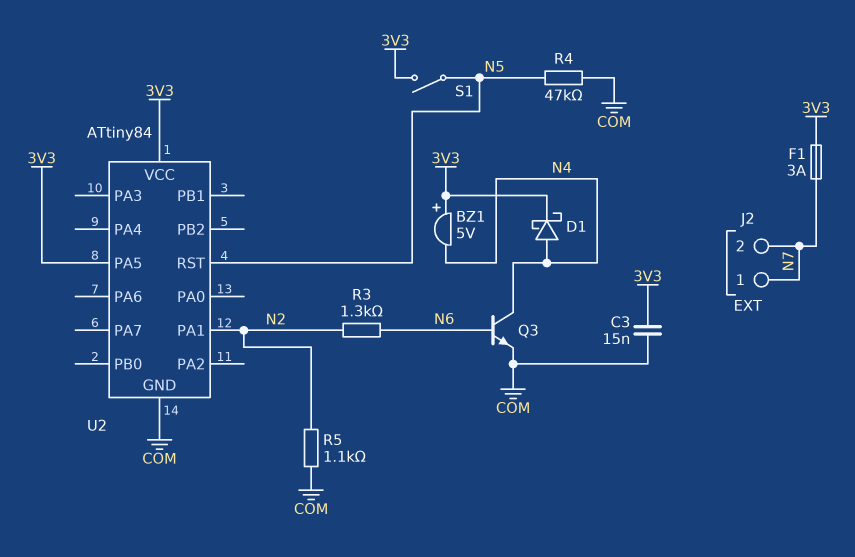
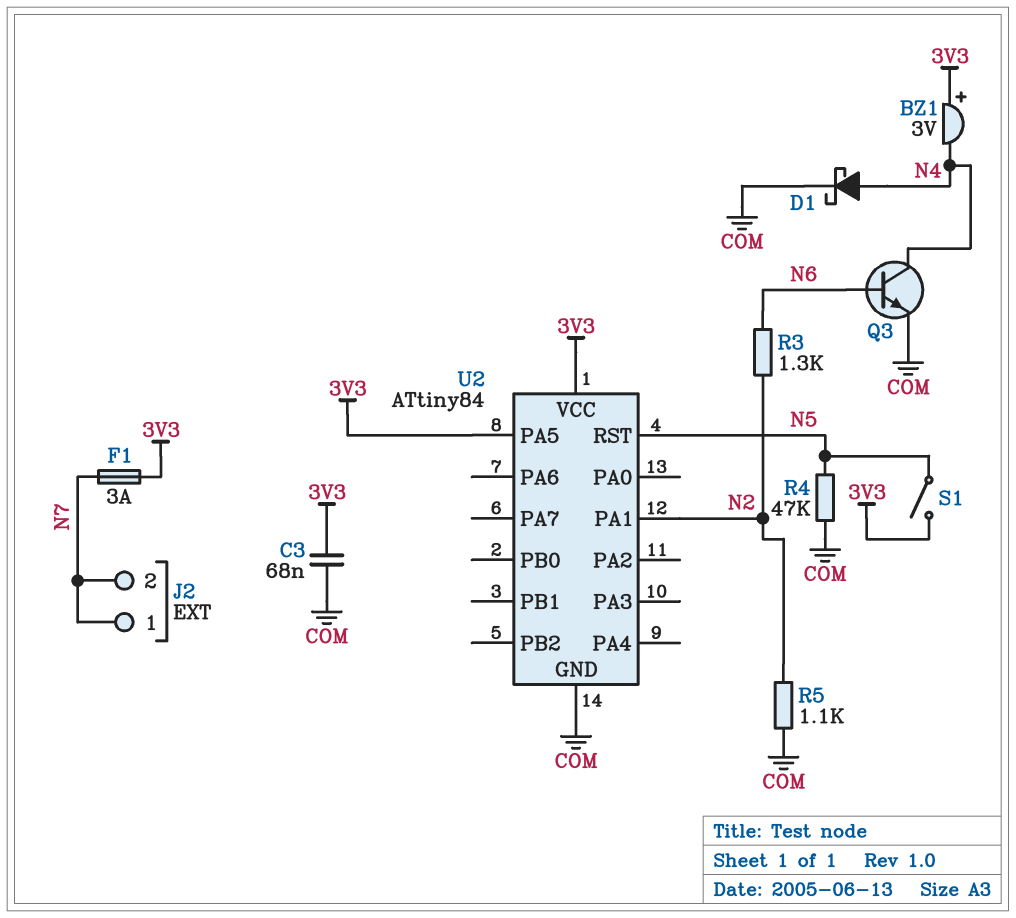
BZ1: buzzer 5V (plus 3V3, minus N4) -> buzzer 3V (plus 3V3, minus N4)
C3: 15nF (3V3, COM) -> 68nF (3V3, COM)
D1: schottky (A N4, K 3V3) -> schottky (A N4, K COM)

